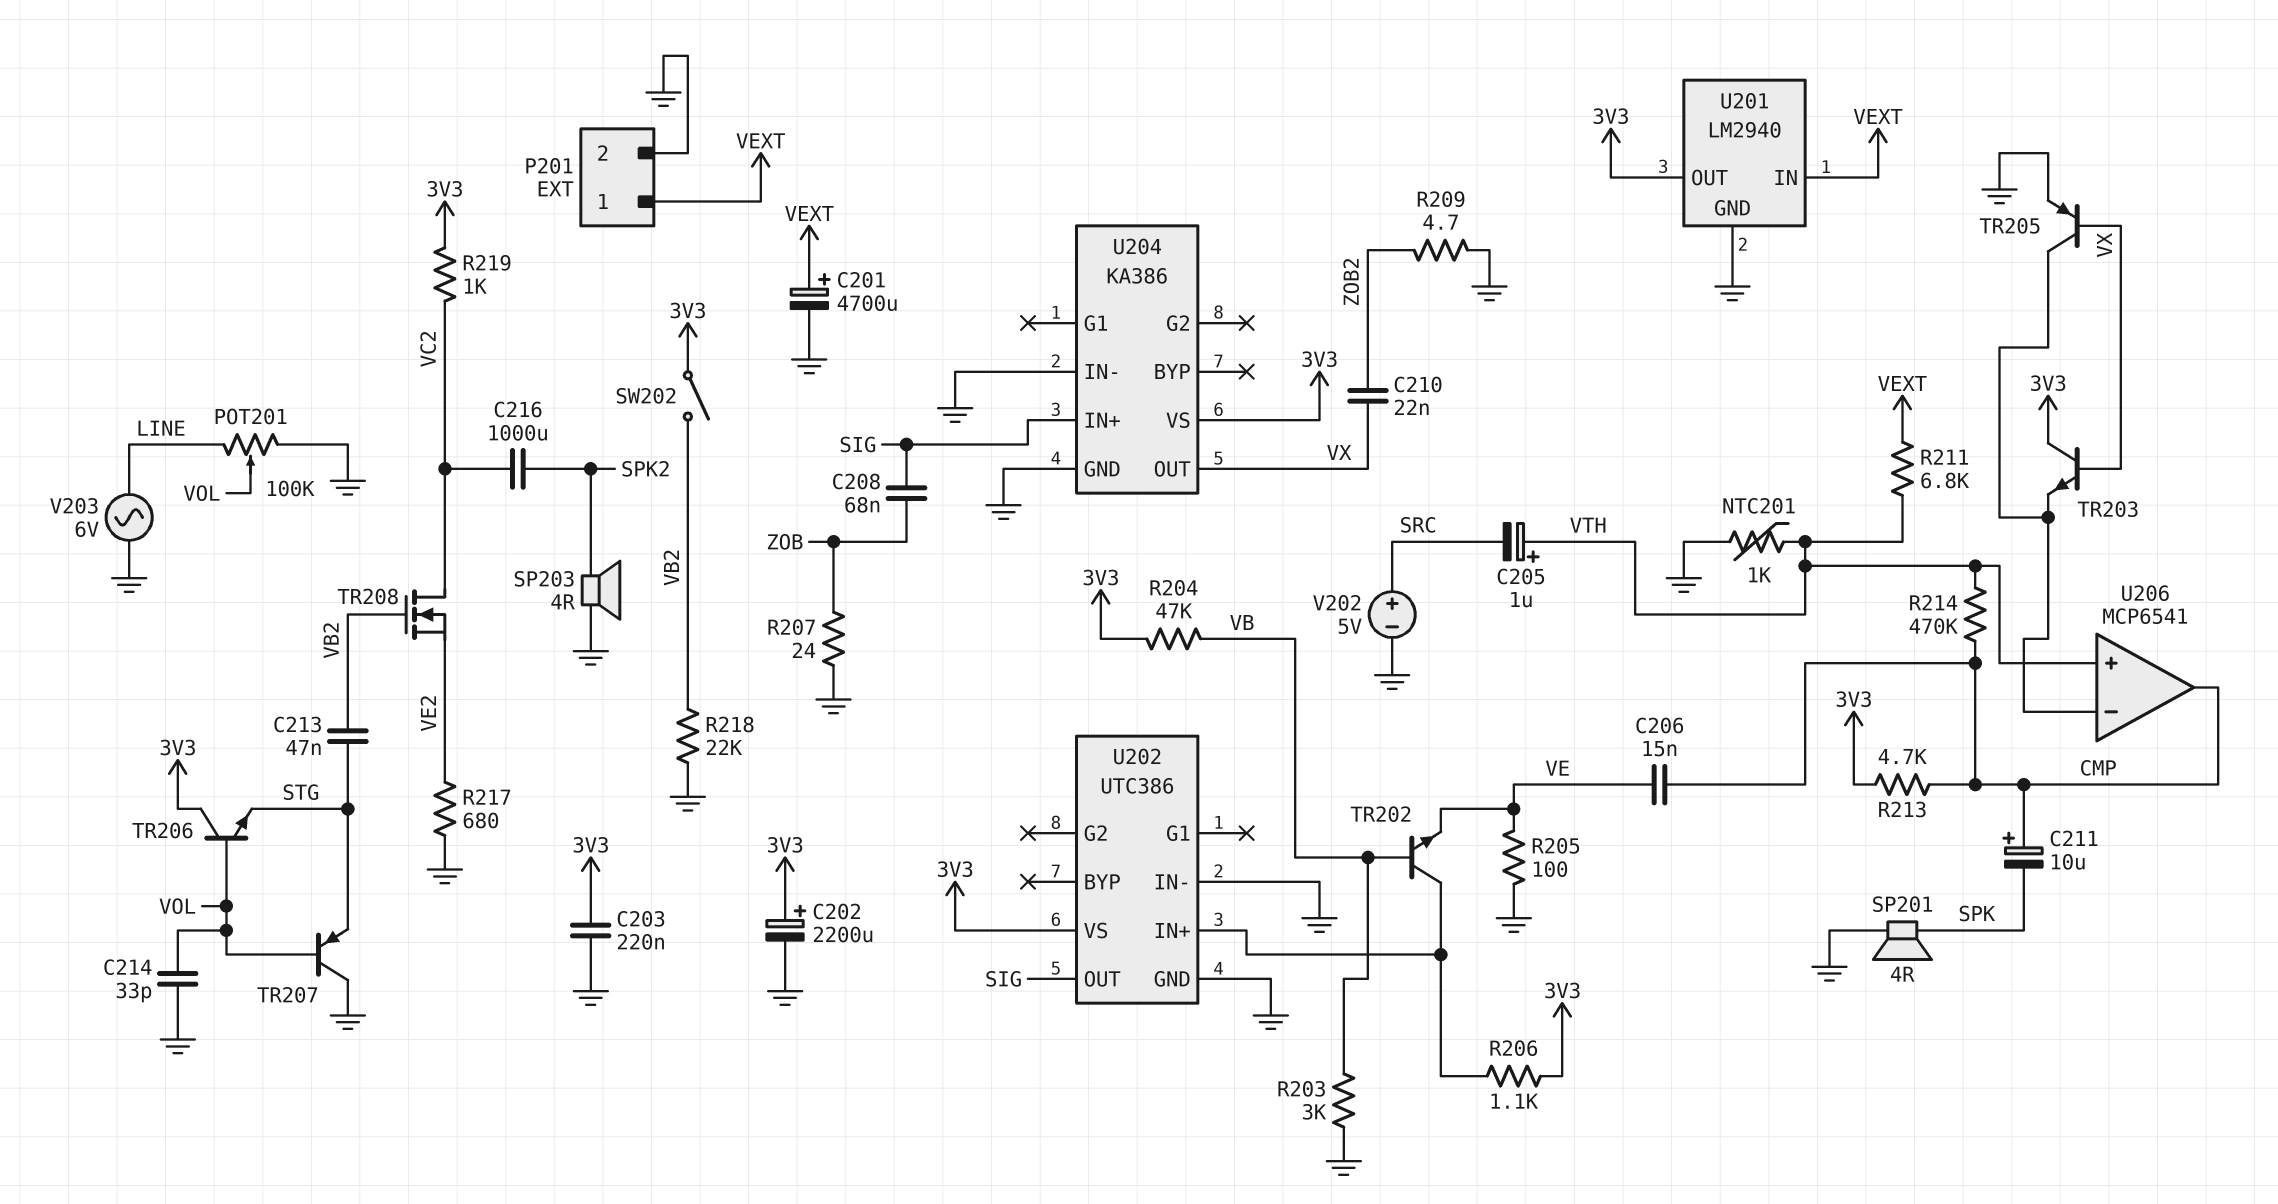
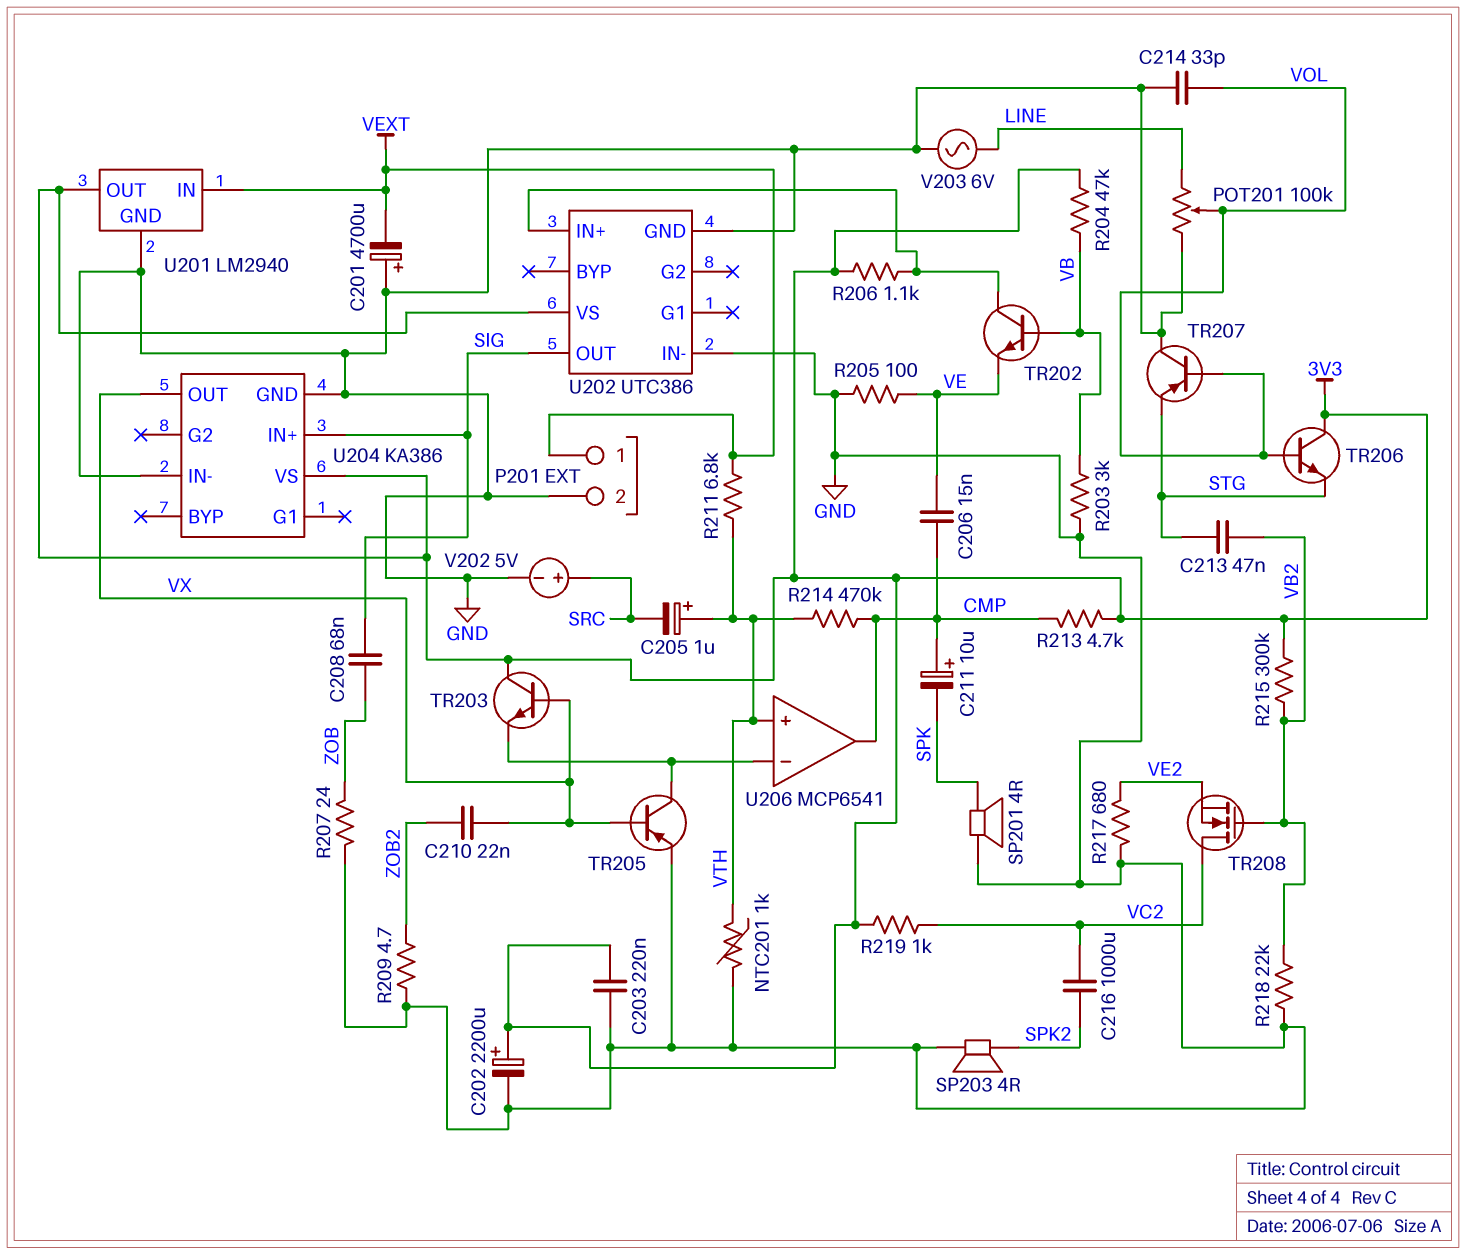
C201: 4700uF (plus VEXT, minus GND) -> 4700uF (plus GND, minus VEXT)
R215: none -> 300k (3V3, VB2)
SW202: switch (3V3, VB2) -> none

